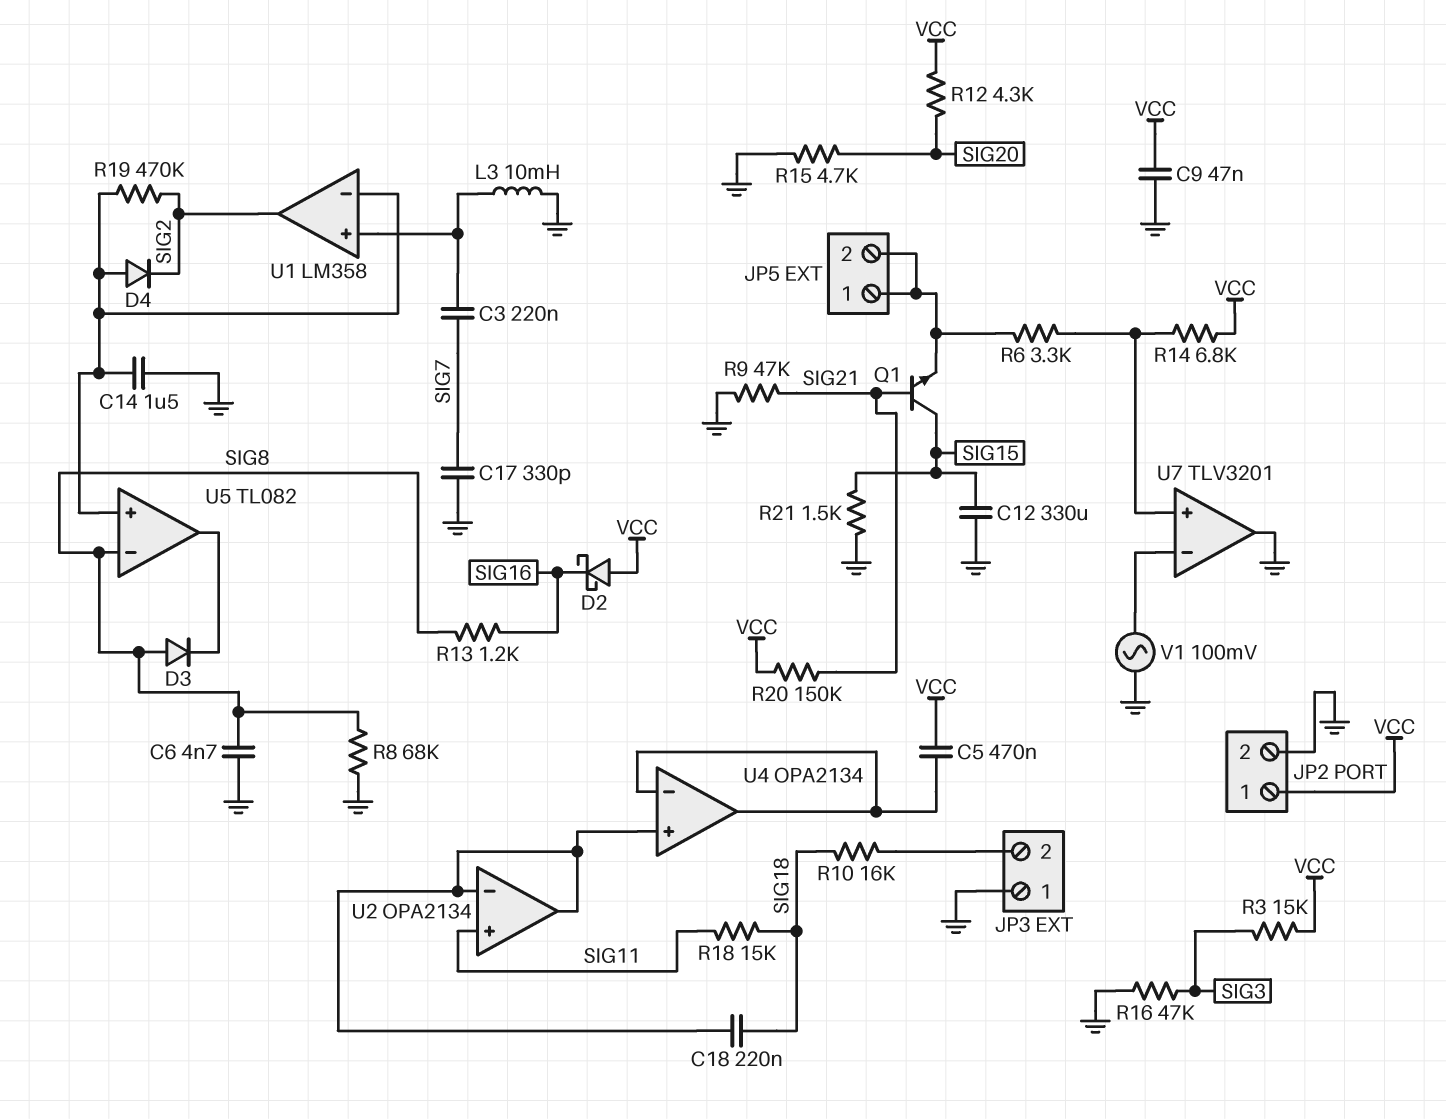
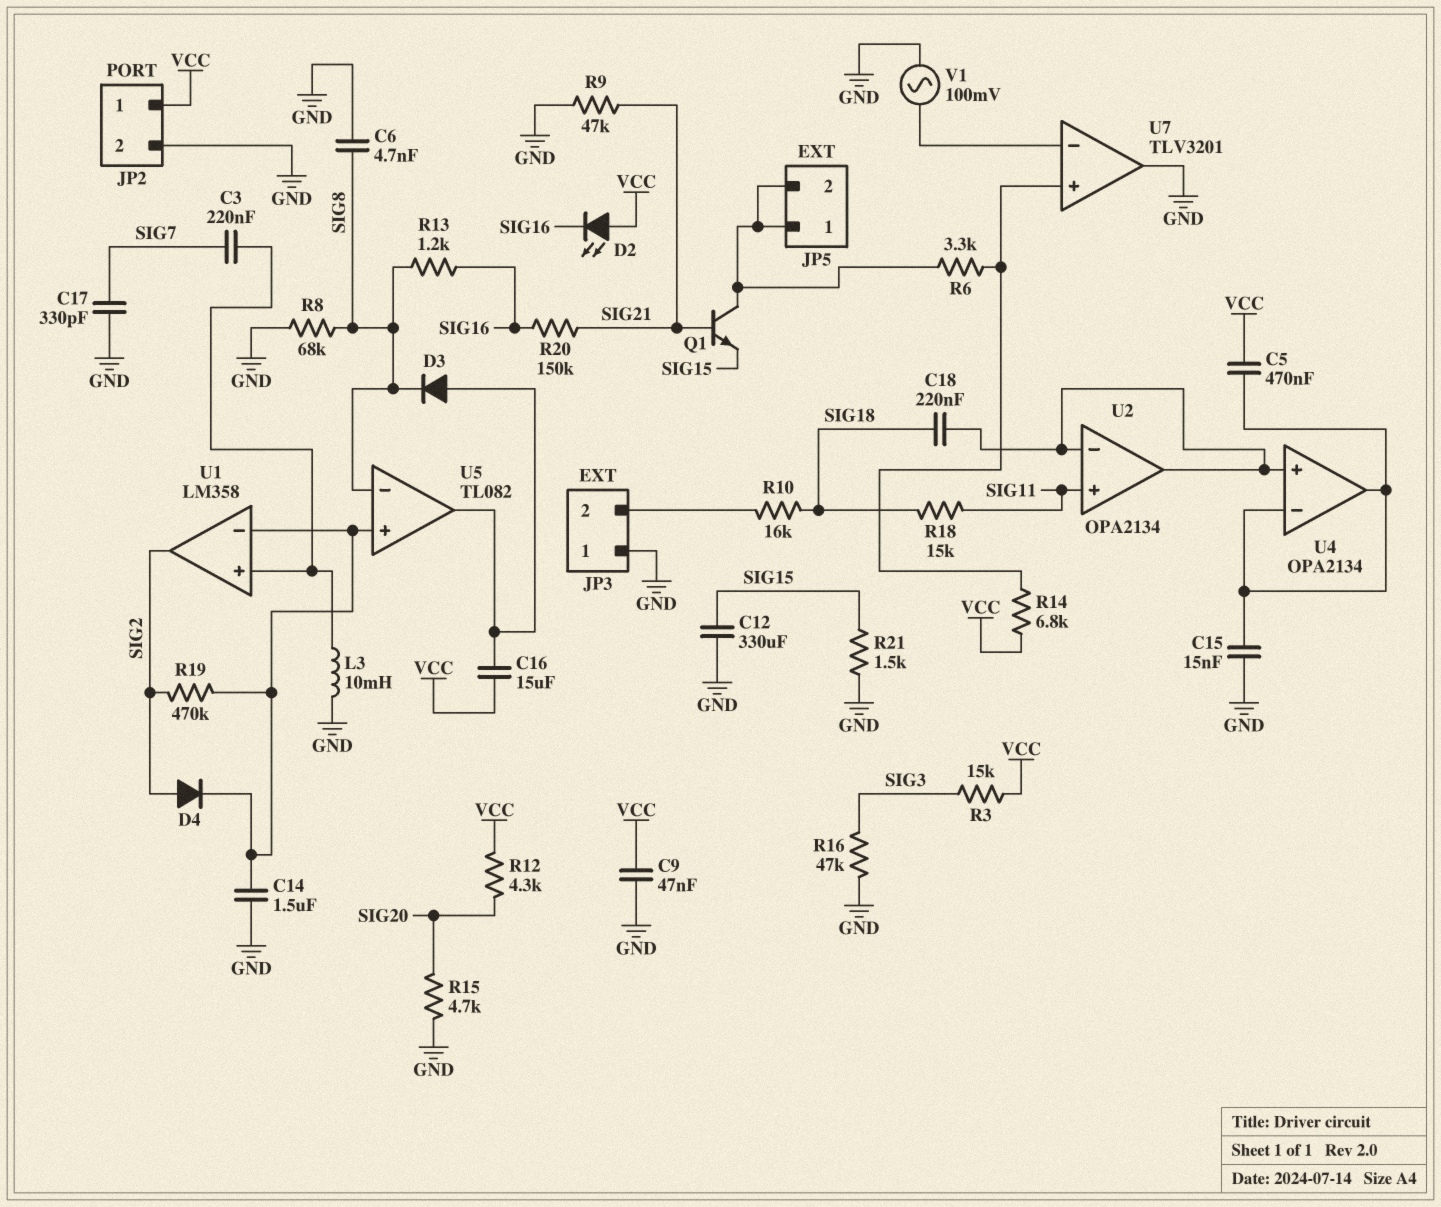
C15: none -> 15nF (GND, U4/in-)
C16: none -> 15uF (U5/out, VCC)
D2: schottky (A VCC, K SIG16) -> LED (A VCC, K SIG16)
D3: diode (A SIG8, K U5/out) -> diode (A U5/out, K SIG8)
D4: diode (A U1/in-, K SIG2) -> diode (A SIG2, K U1/in-)
Q1: NPN (B SIG21, C SIG15, E JP5/1) -> NPN (B SIG21, C JP5/1, E SIG15)
R20: 150k (SIG21, VCC) -> 150k (SIG16, SIG21)

